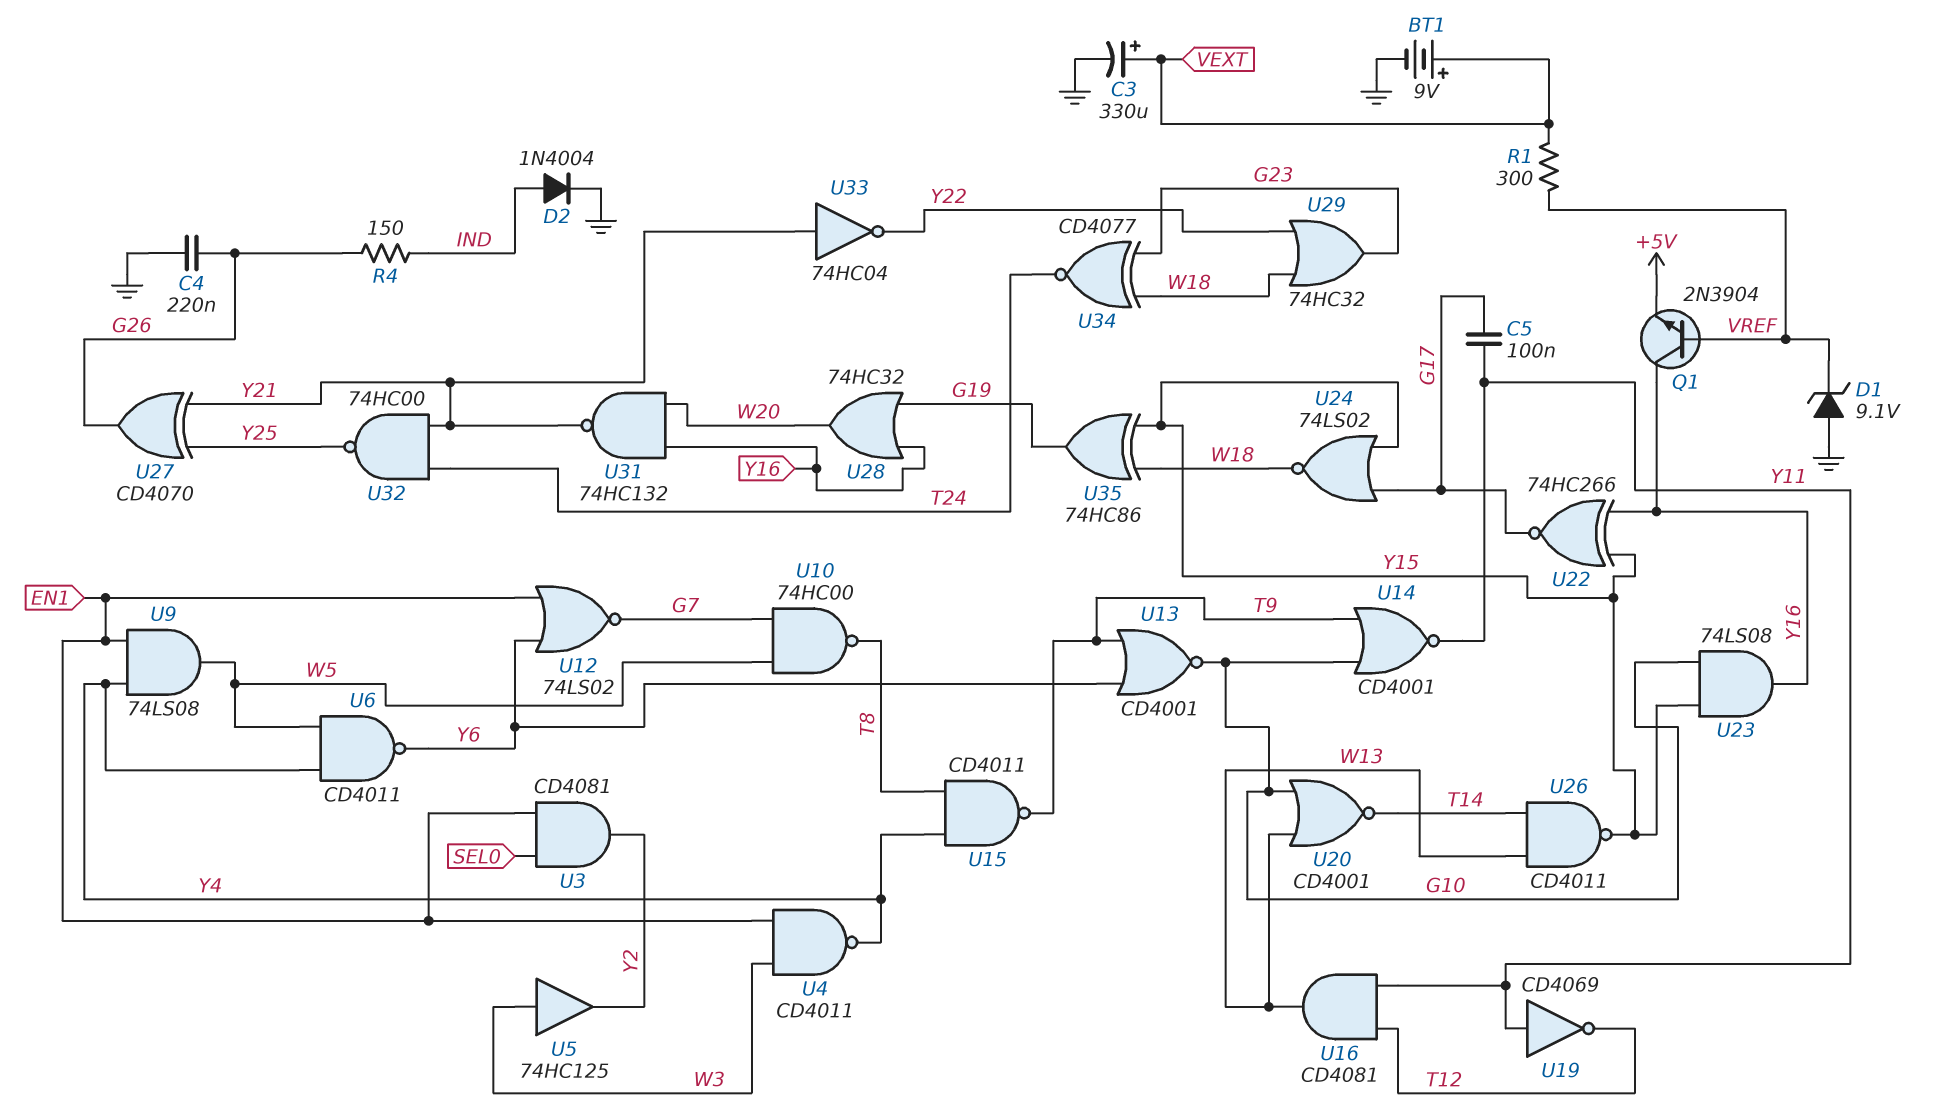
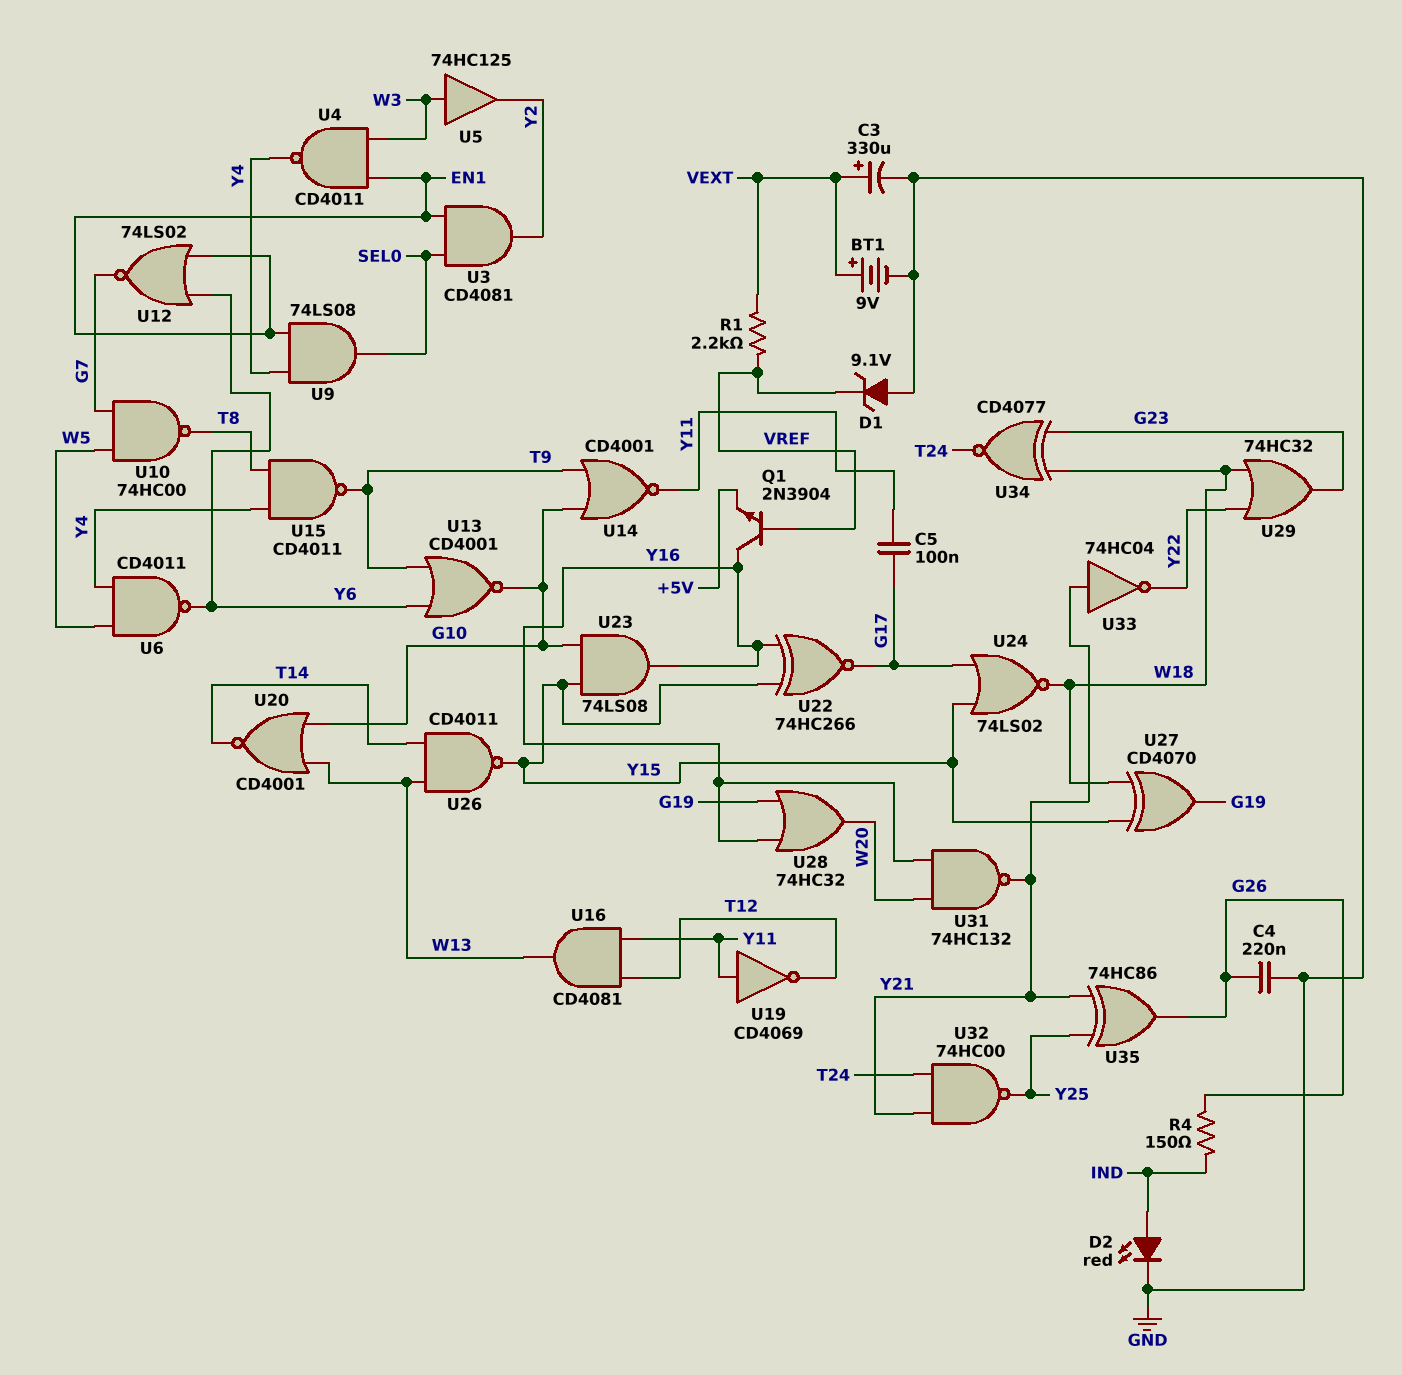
D2: diode 1N4004 (A IND, K GND) -> LED red (A IND, K GND)
R1: 300 (VEXT, VREF) -> 2.2k (VEXT, VREF)
U9: AND 74LS08 (in EN1, in Y4, out W5) -> AND 74LS08 (in EN1, in Y4, out SEL0)
U27: XOR CD4070 (in Y21, in Y25, out G26) -> XOR CD4070 (in W18, in Y15, out G19)
U35: XOR 74HC86 (in W18, in Y15, out G19) -> XOR 74HC86 (in Y21, in Y25, out G26)

